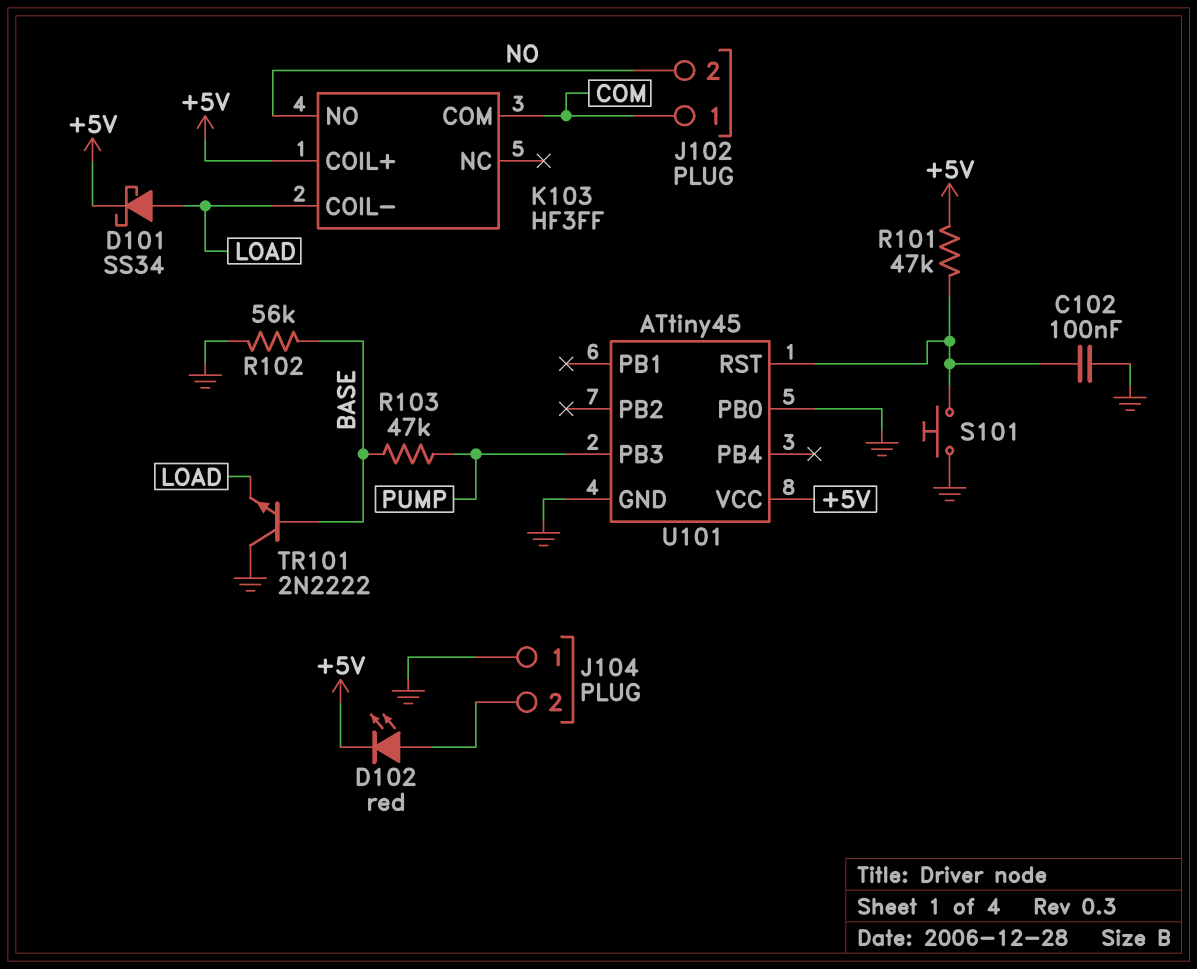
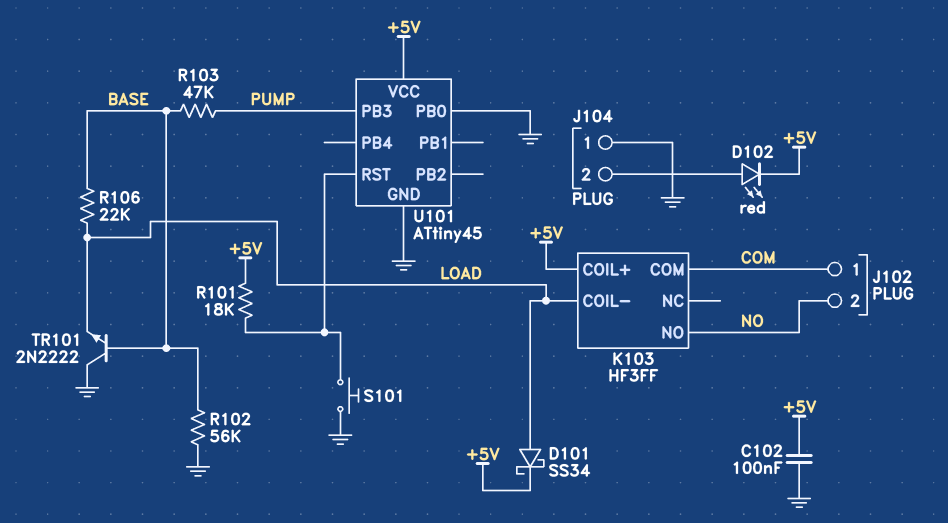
C102: 100nF (GND, U101/RST) -> 100nF (+5V, GND)
R101: 47k (+5V, U101/RST) -> 18k (+5V, U101/RST)
R106: none -> 22k (BASE, LOAD)

